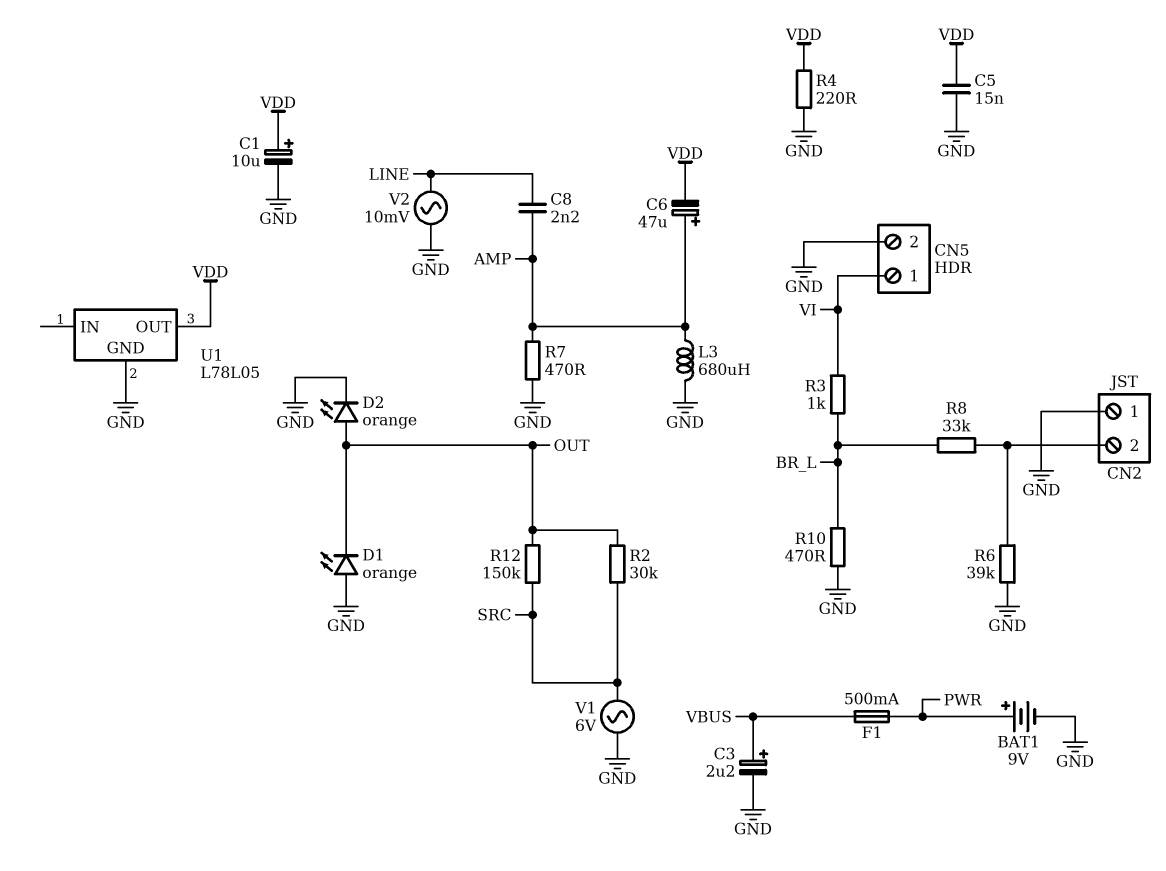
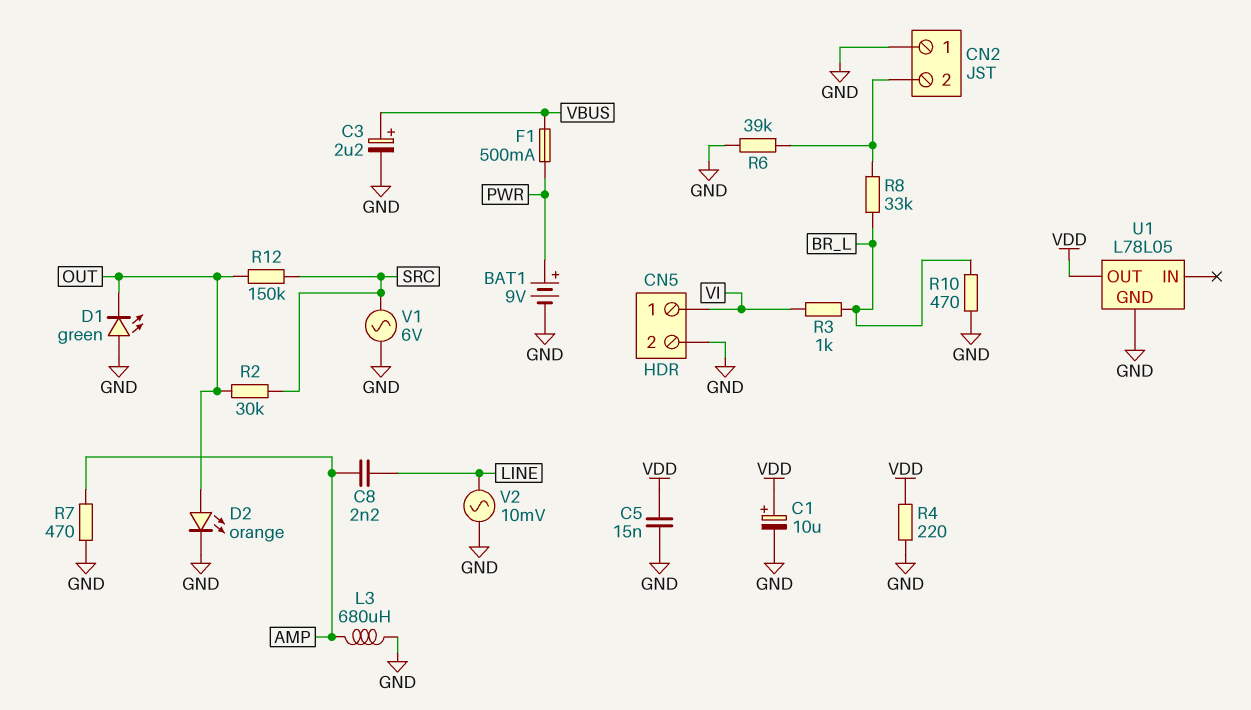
C6: 47uF (plus AMP, minus VDD) -> none
D1: LED orange (A GND, K OUT) -> LED green (A GND, K OUT)

